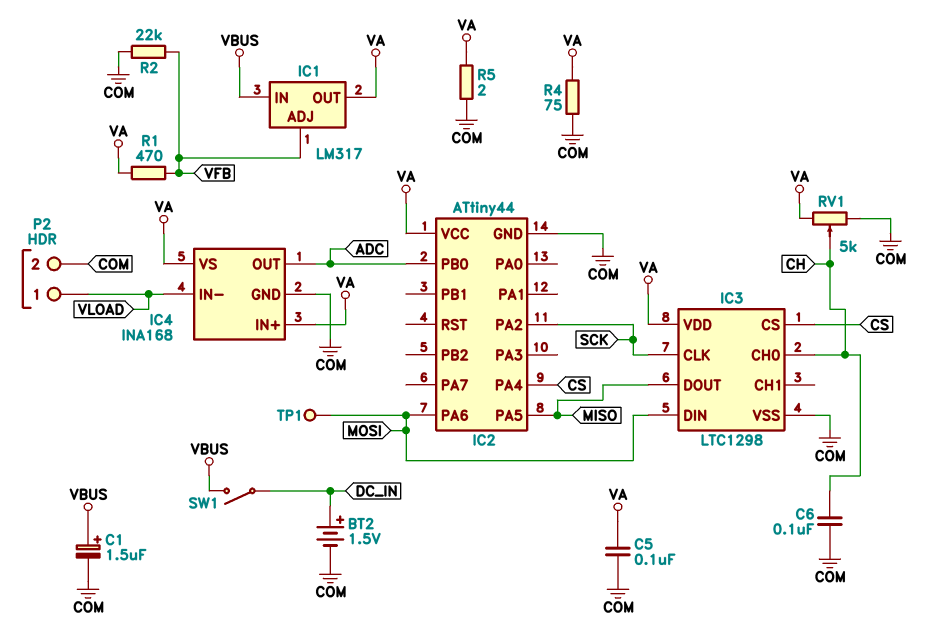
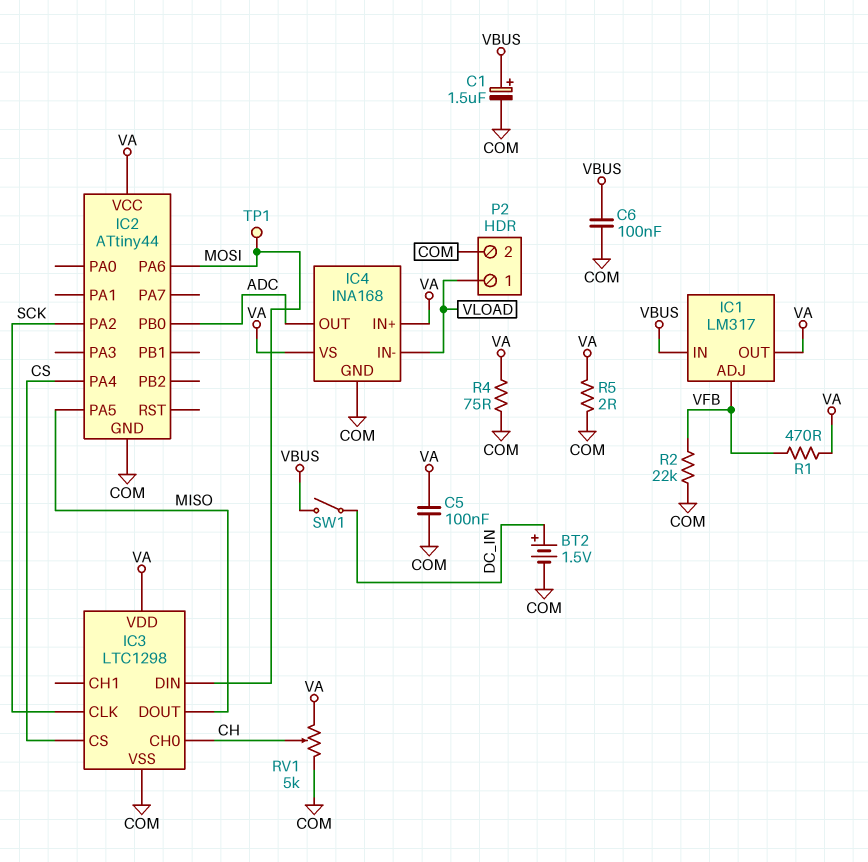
C6: 100nF (CH, COM) -> 100nF (COM, VBUS)

